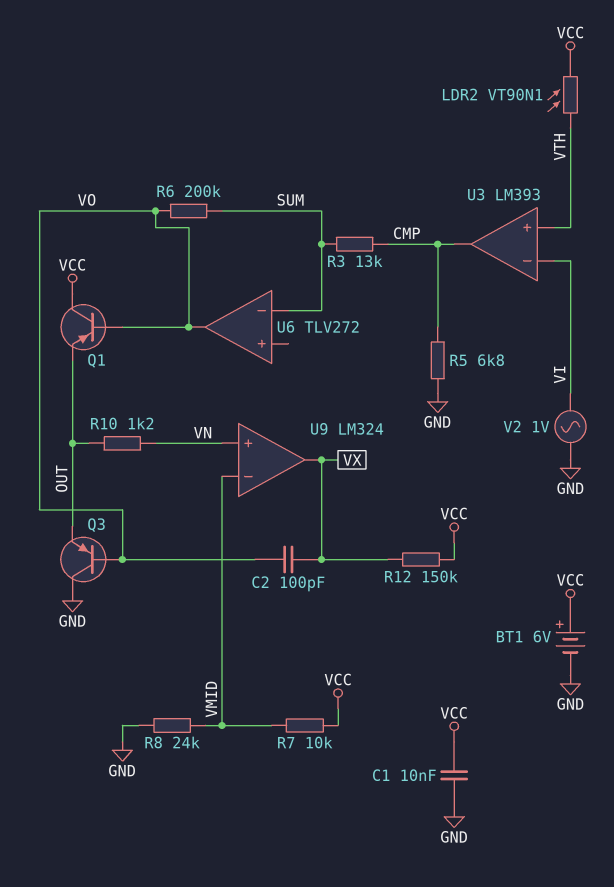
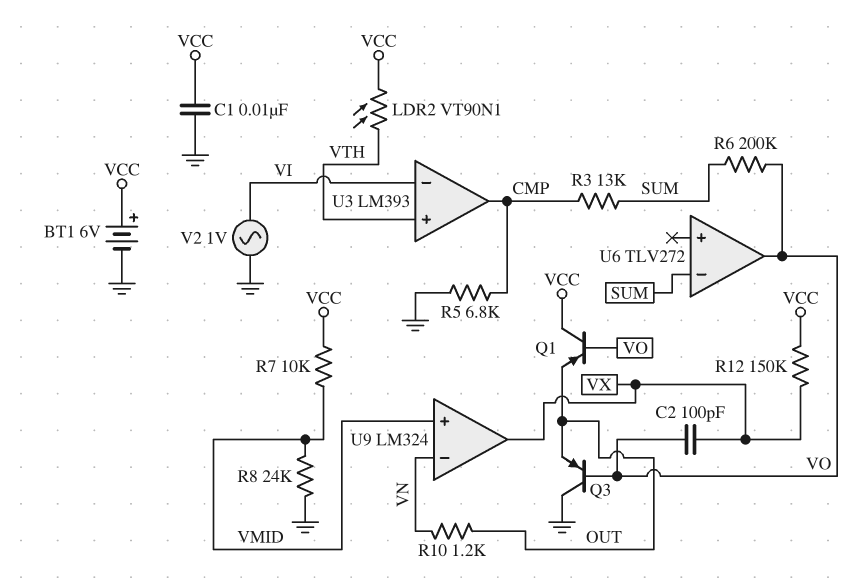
U9 pin in+: VN -> VMID
U9 pin in-: VMID -> VN

